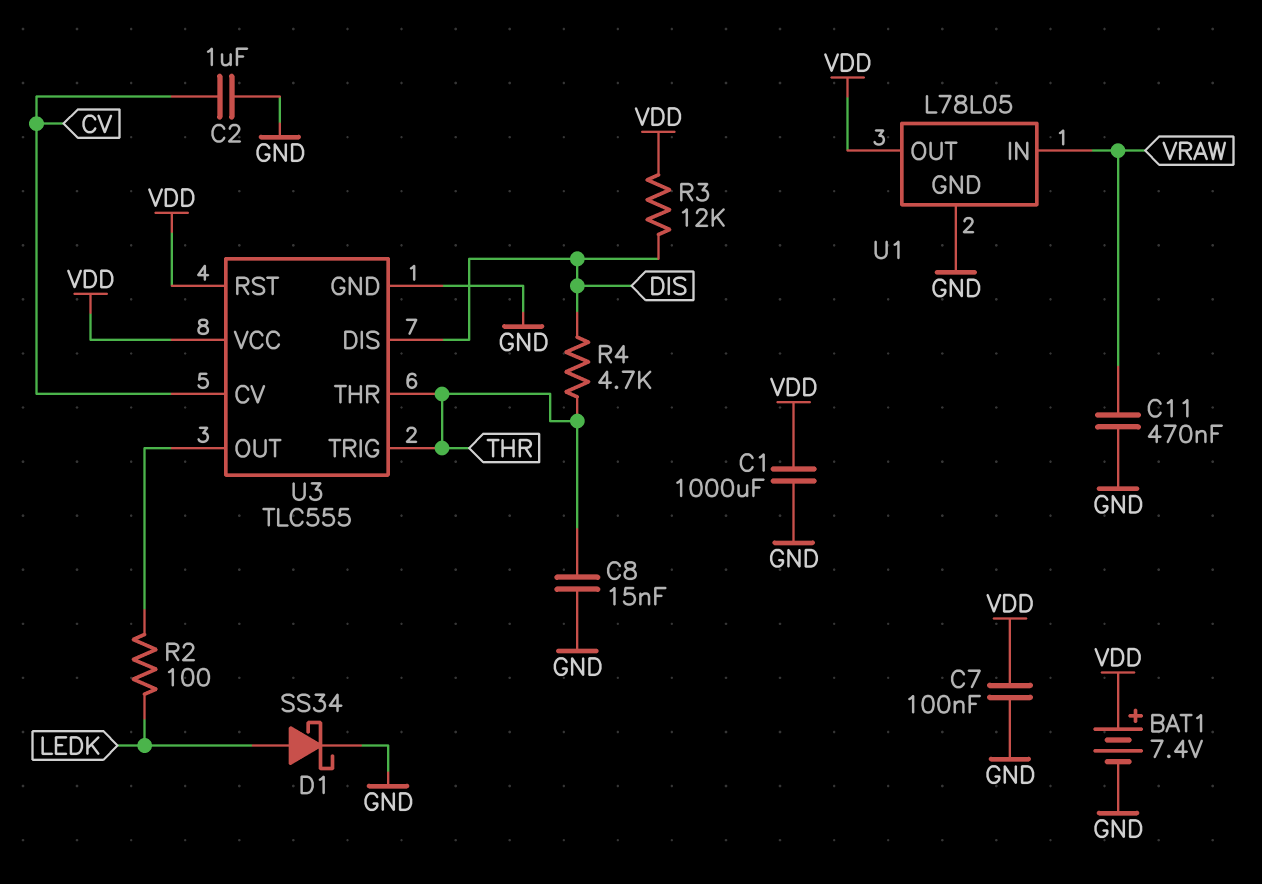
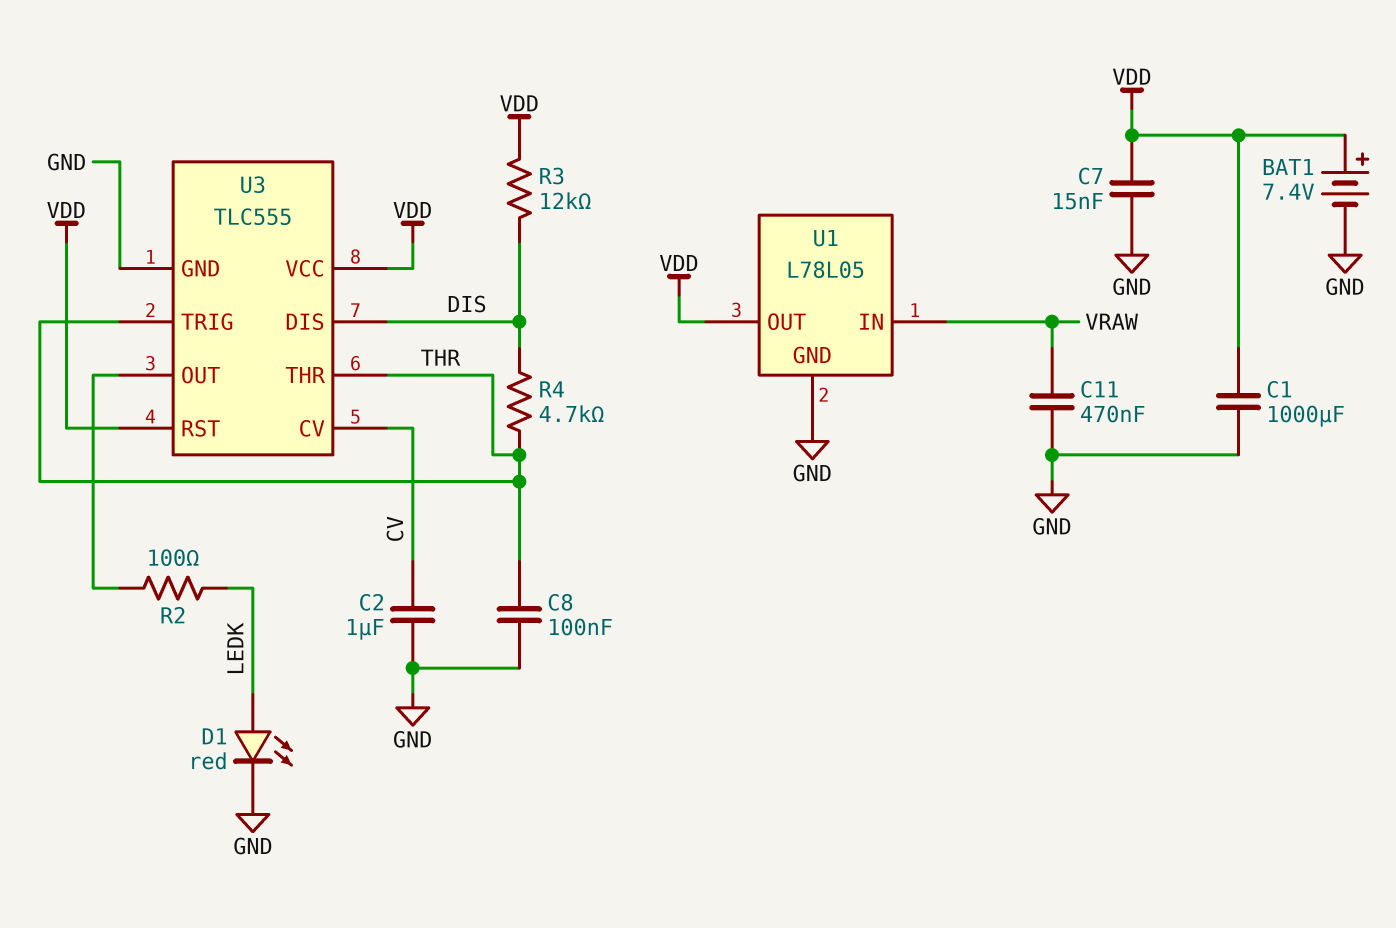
C7: 100nF (GND, VDD) -> 15nF (GND, VDD)
C8: 15nF (GND, THR) -> 100nF (GND, THR)
D1: schottky SS34 (A LEDK, K GND) -> LED red (A LEDK, K GND)

